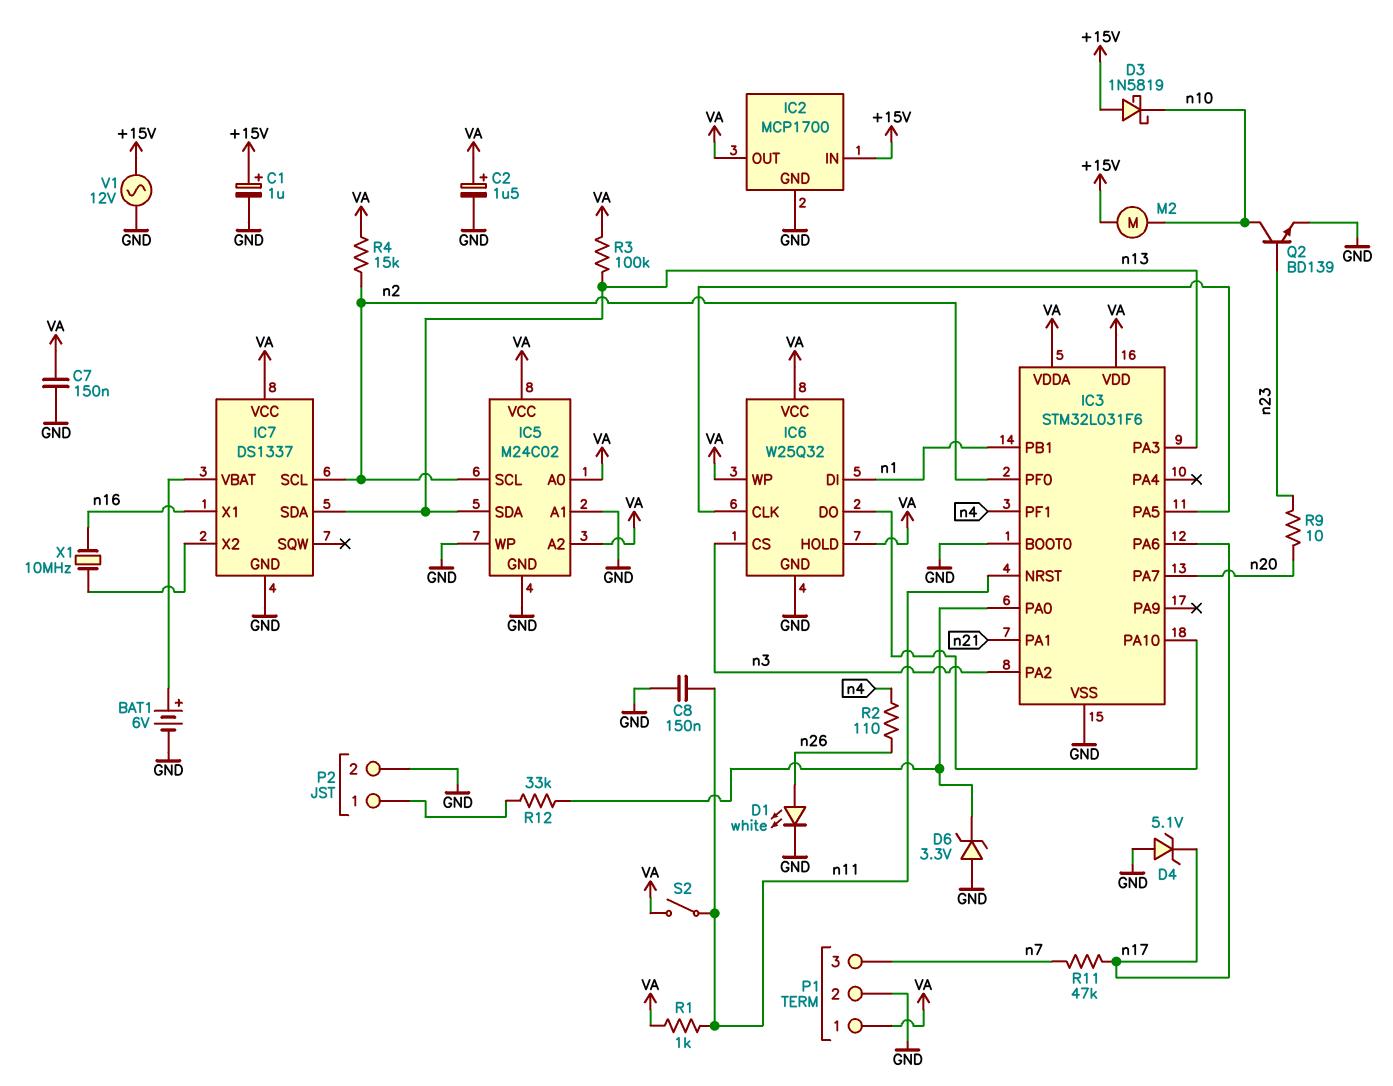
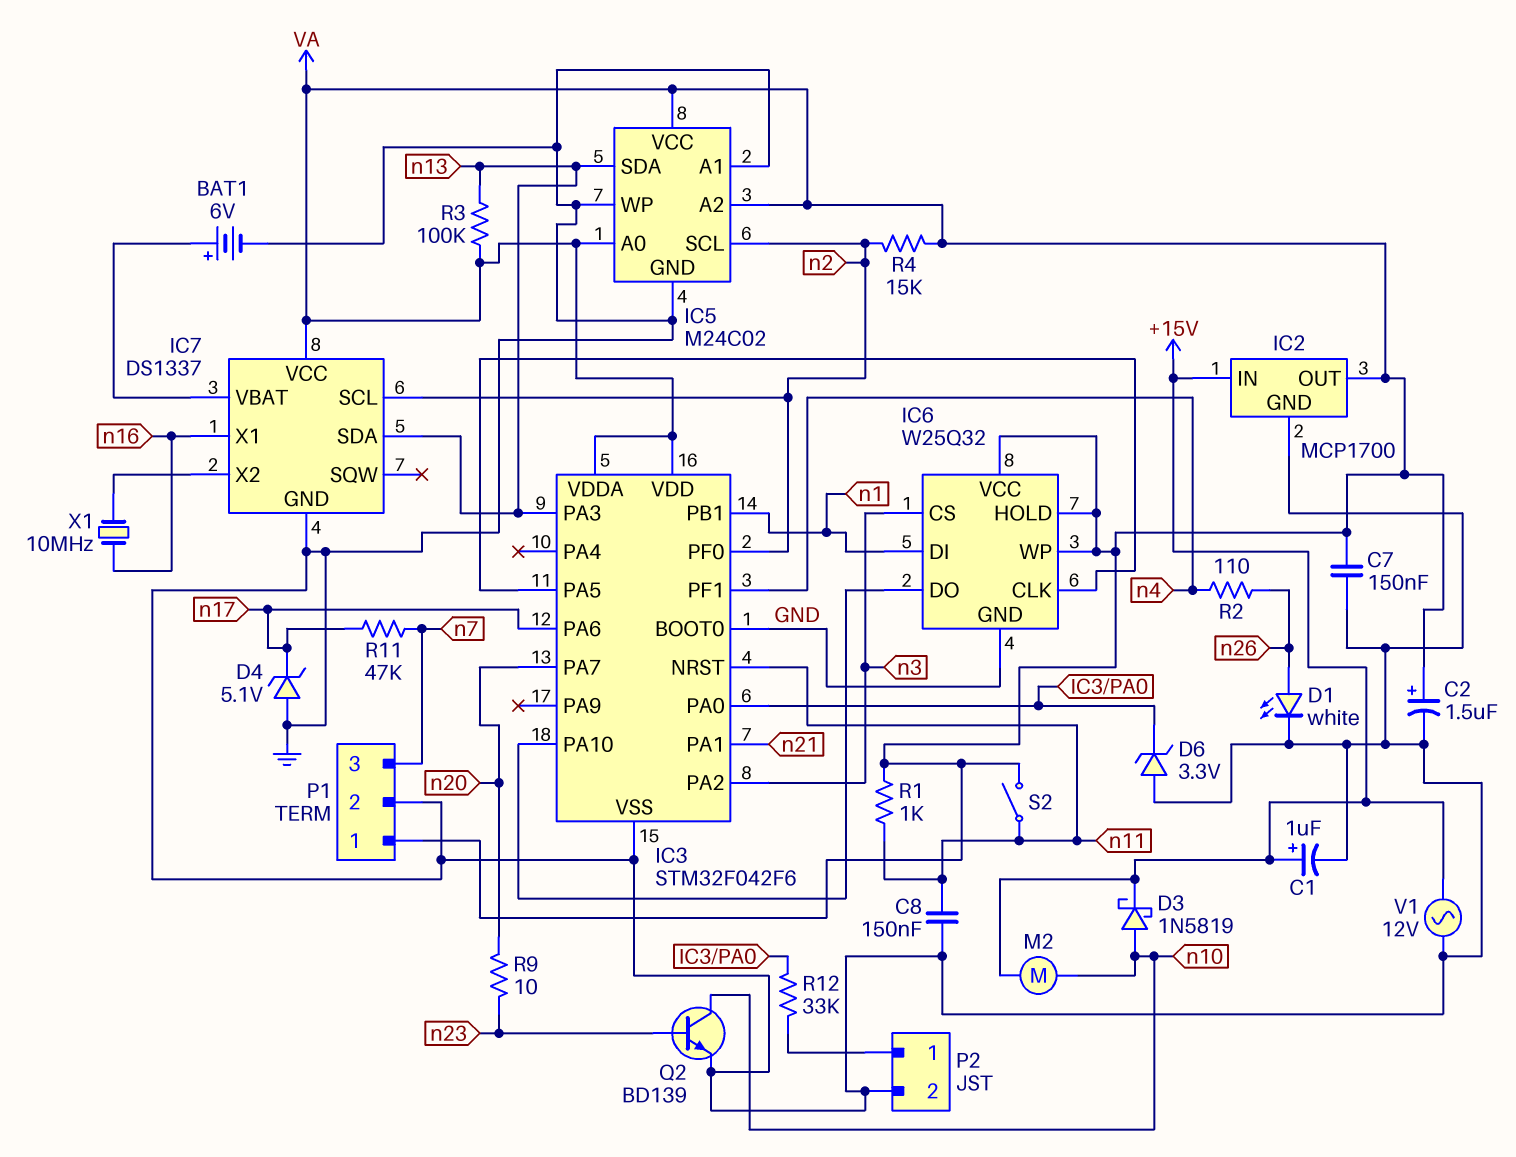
D3: schottky 1N5819 (A +15V, K n10) -> schottky 1N5819 (A n10, K +15V)
IC3: STM32L031F6 -> STM32F042F6

